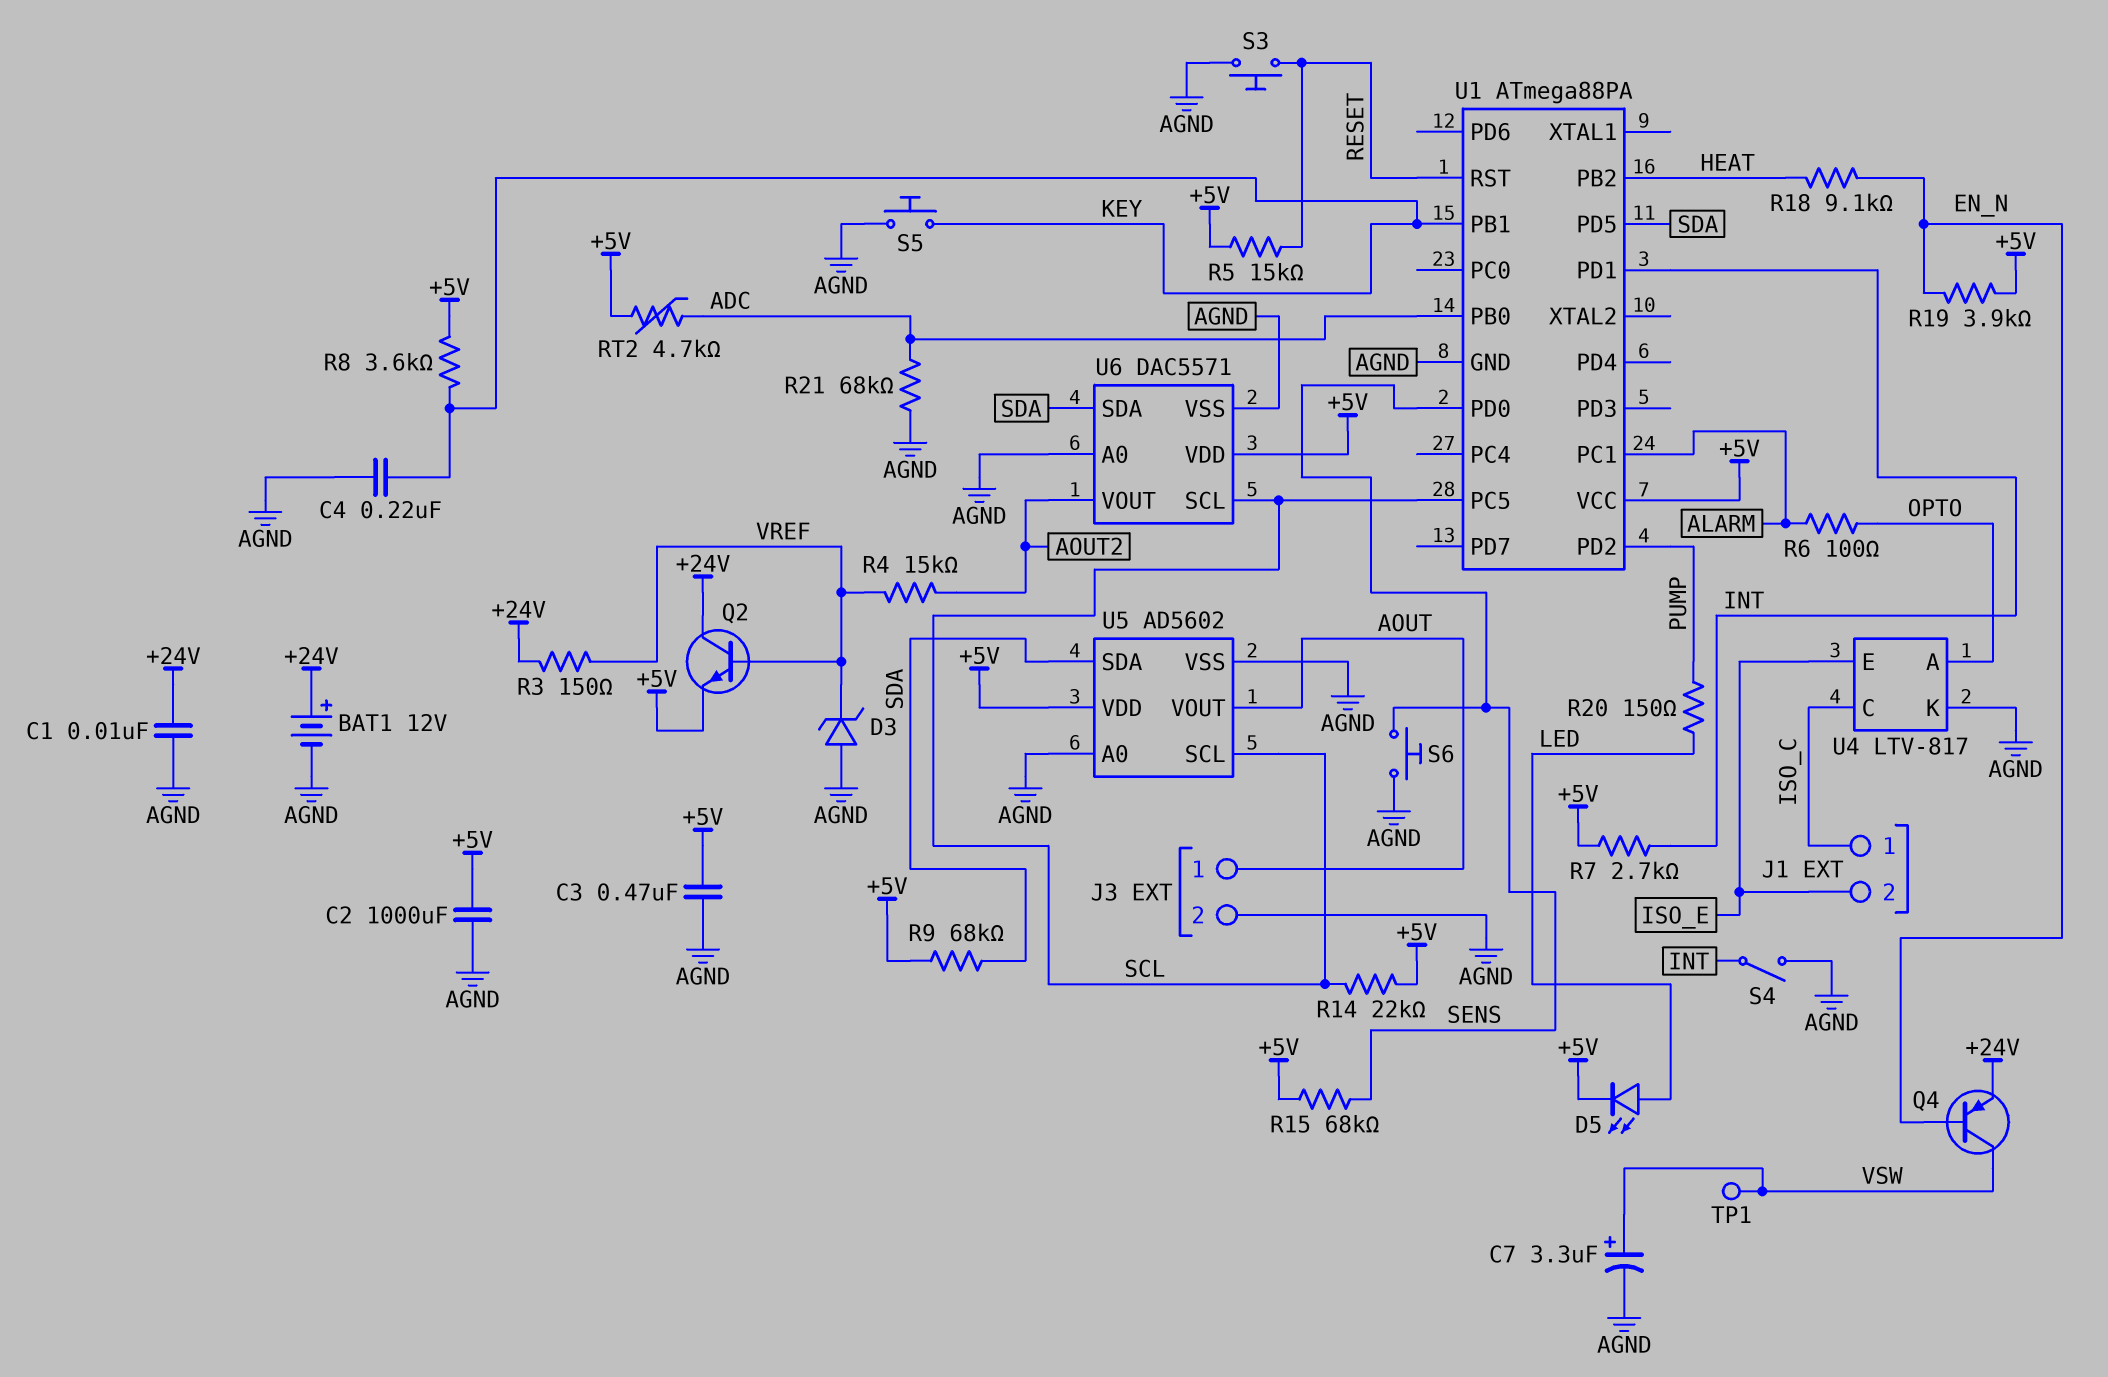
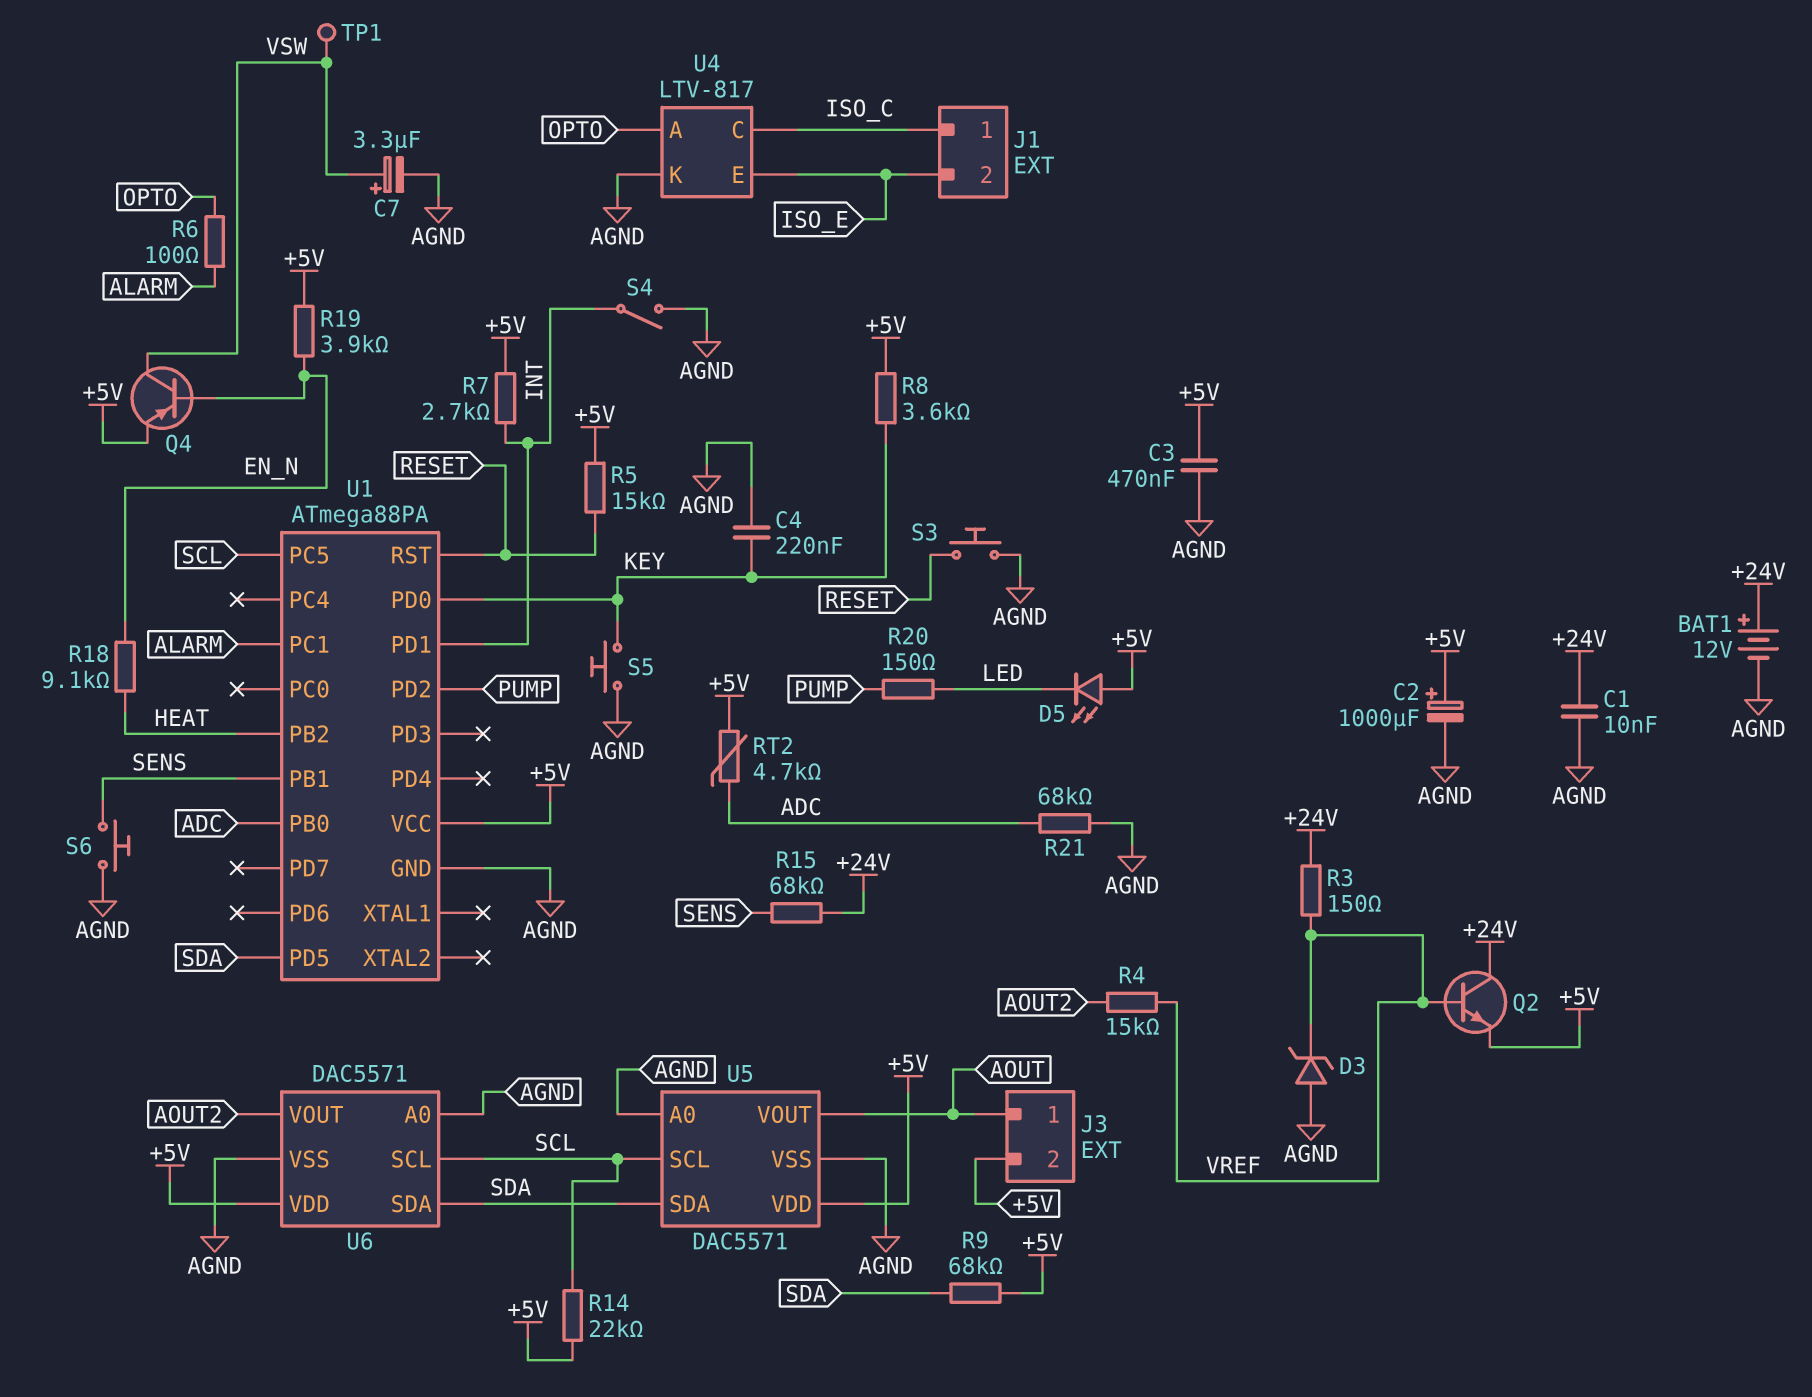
C2: 1000uF (+5V, AGND) -> 1000uF (plus +5V, minus AGND)
D5: LED (A LED, K +5V) -> LED (A +5V, K LED)
J3 pin 2: AGND -> +5V
Q4: PNP (B EN_N, C VSW, E +24V) -> PNP (B EN_N, C VSW, E +5V)
R15: 68k (+5V, SENS) -> 68k (+24V, SENS)
U1 pin PB1: KEY -> SENS
U1 pin PD0: SENS -> KEY
U5: AD5602 -> DAC5571

